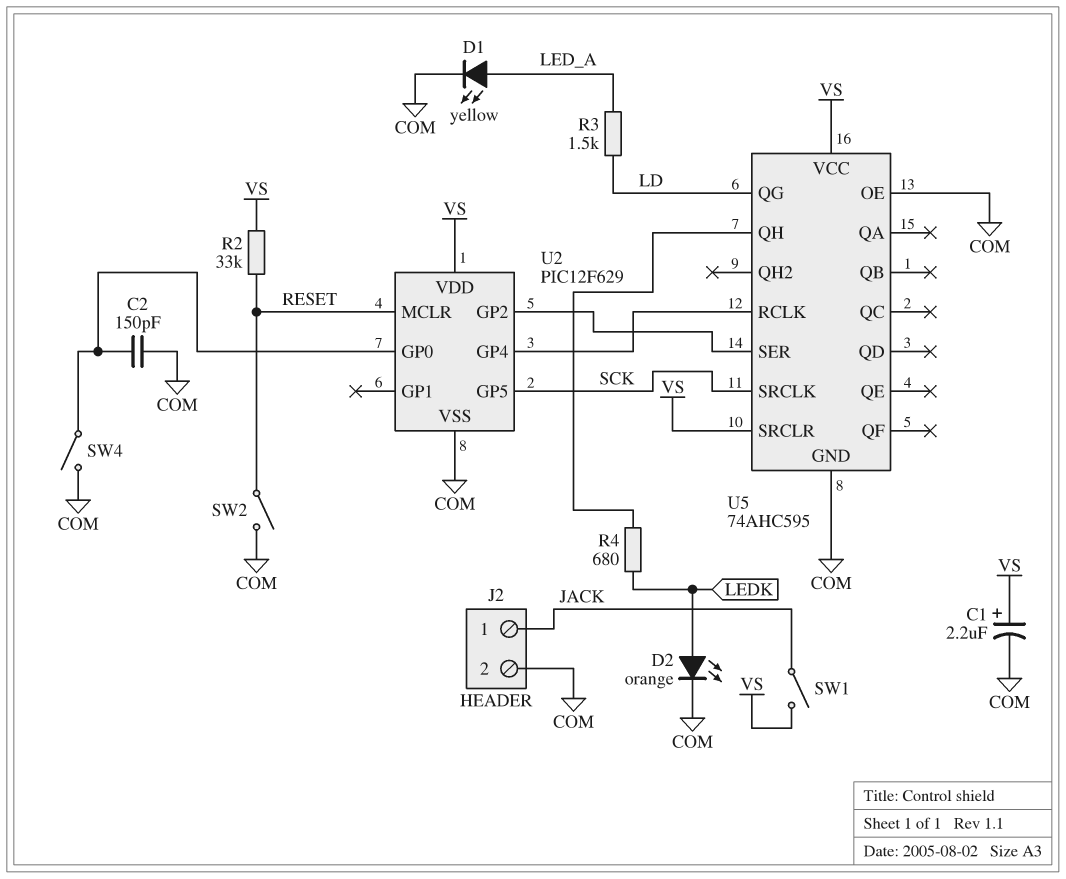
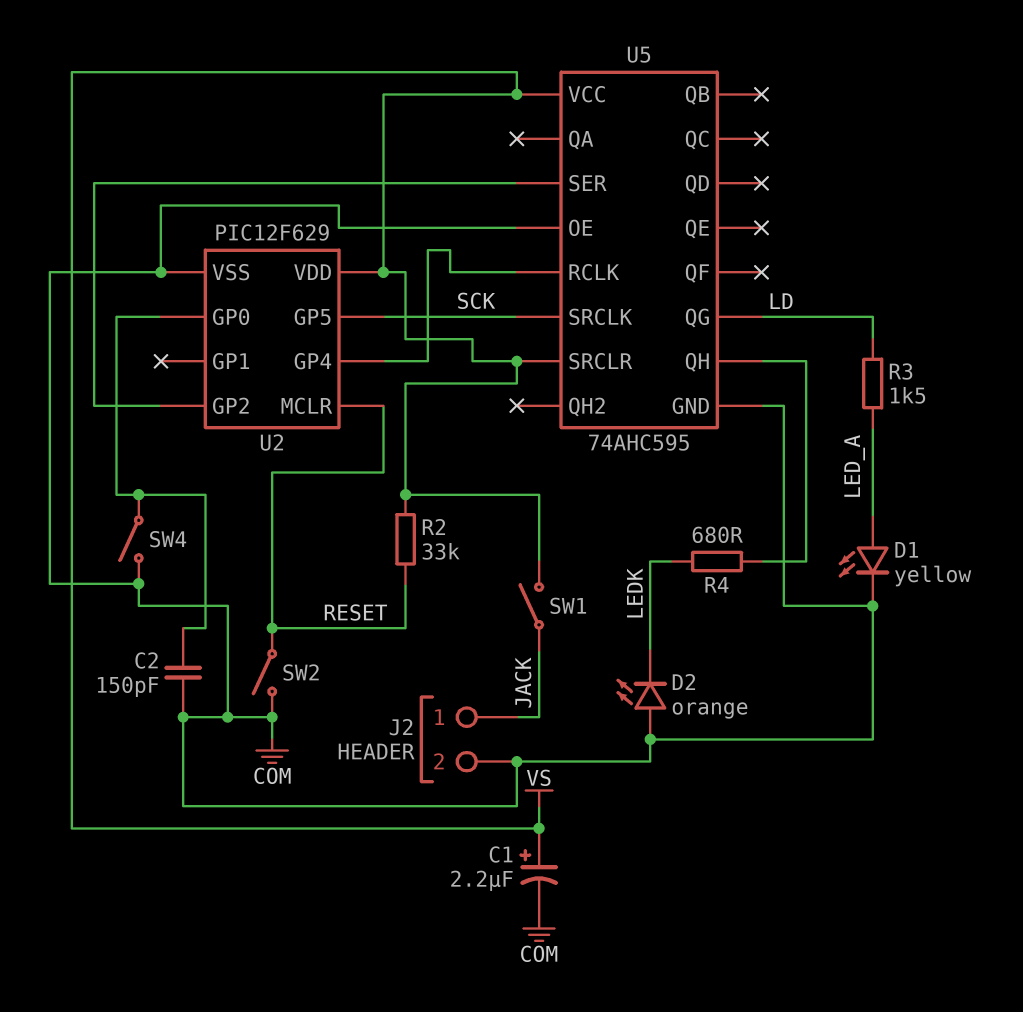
D2: LED orange (A LEDK, K COM) -> LED orange (A COM, K LEDK)

